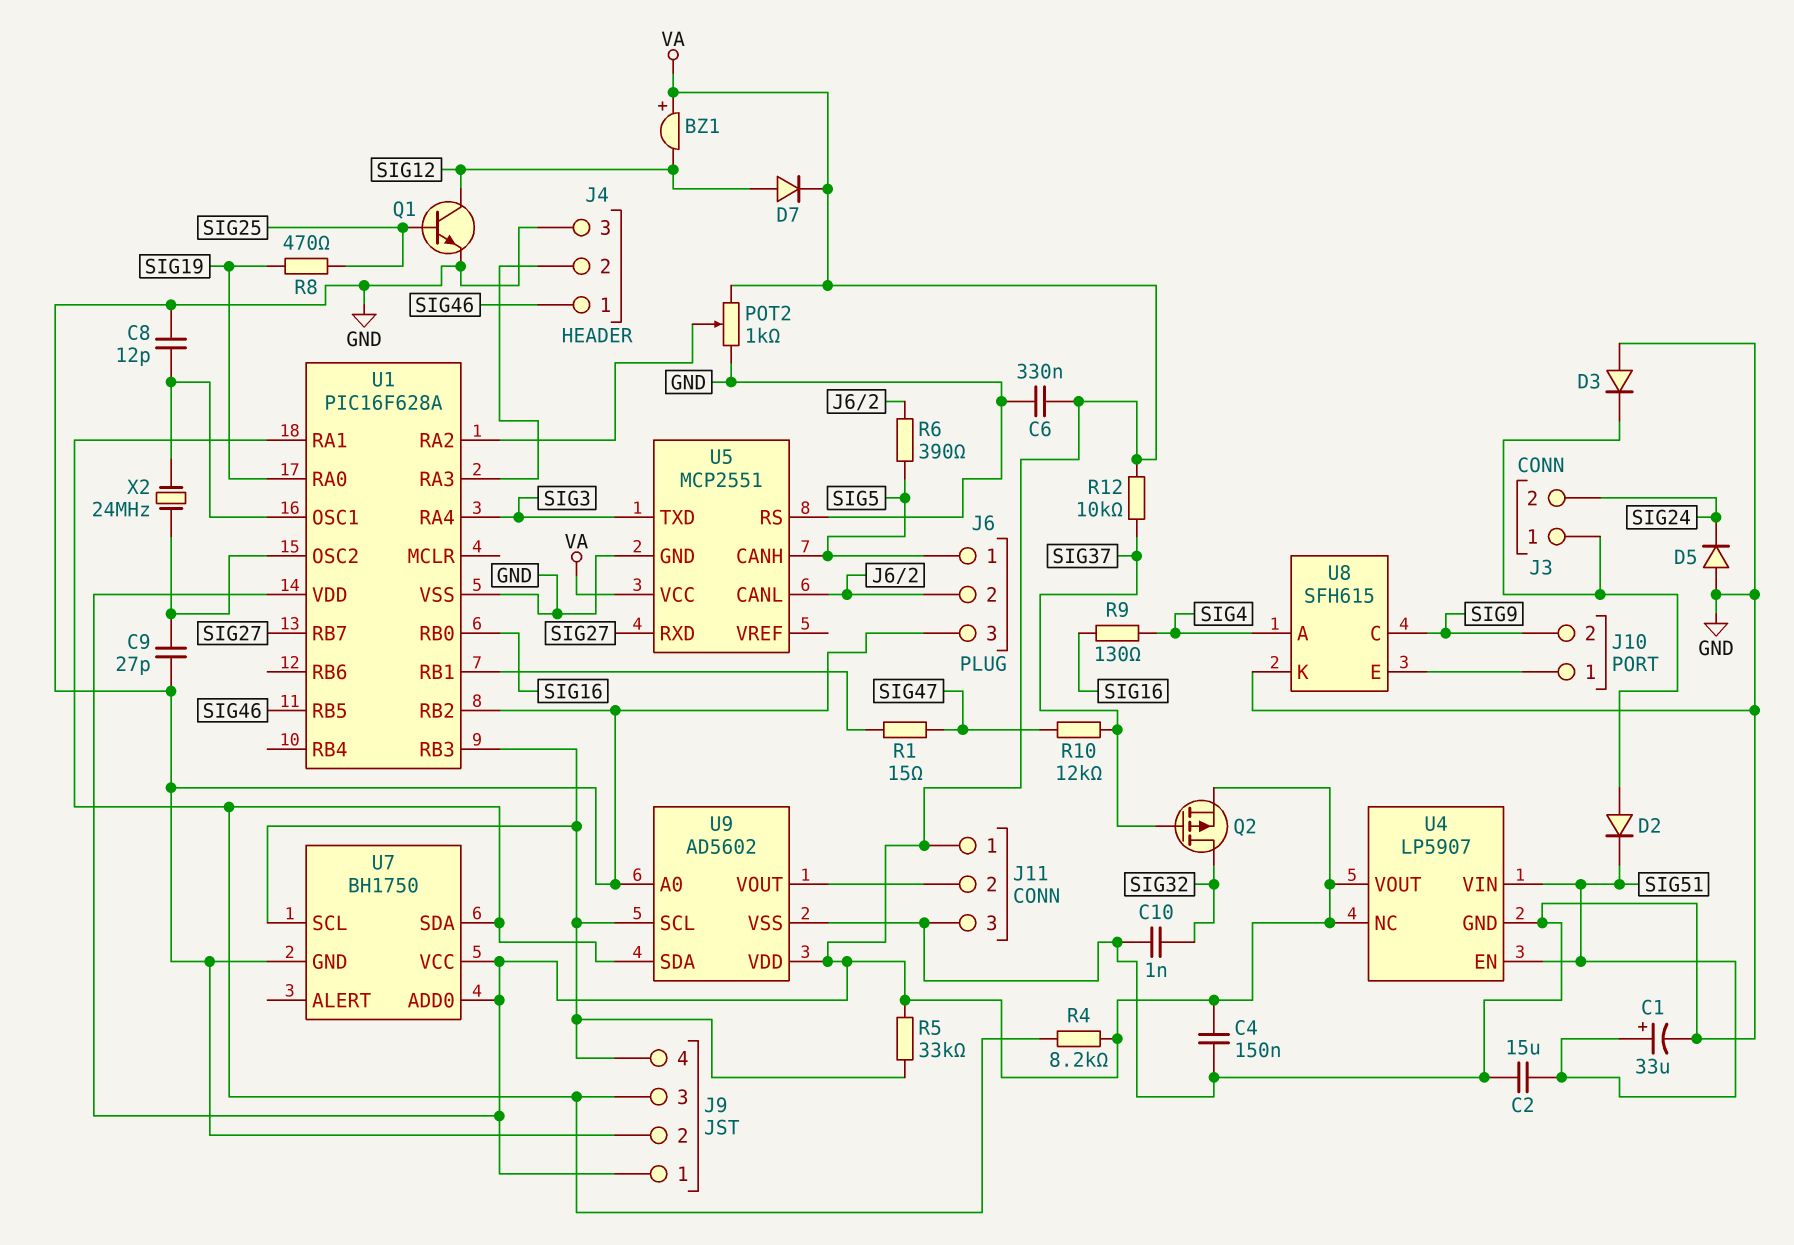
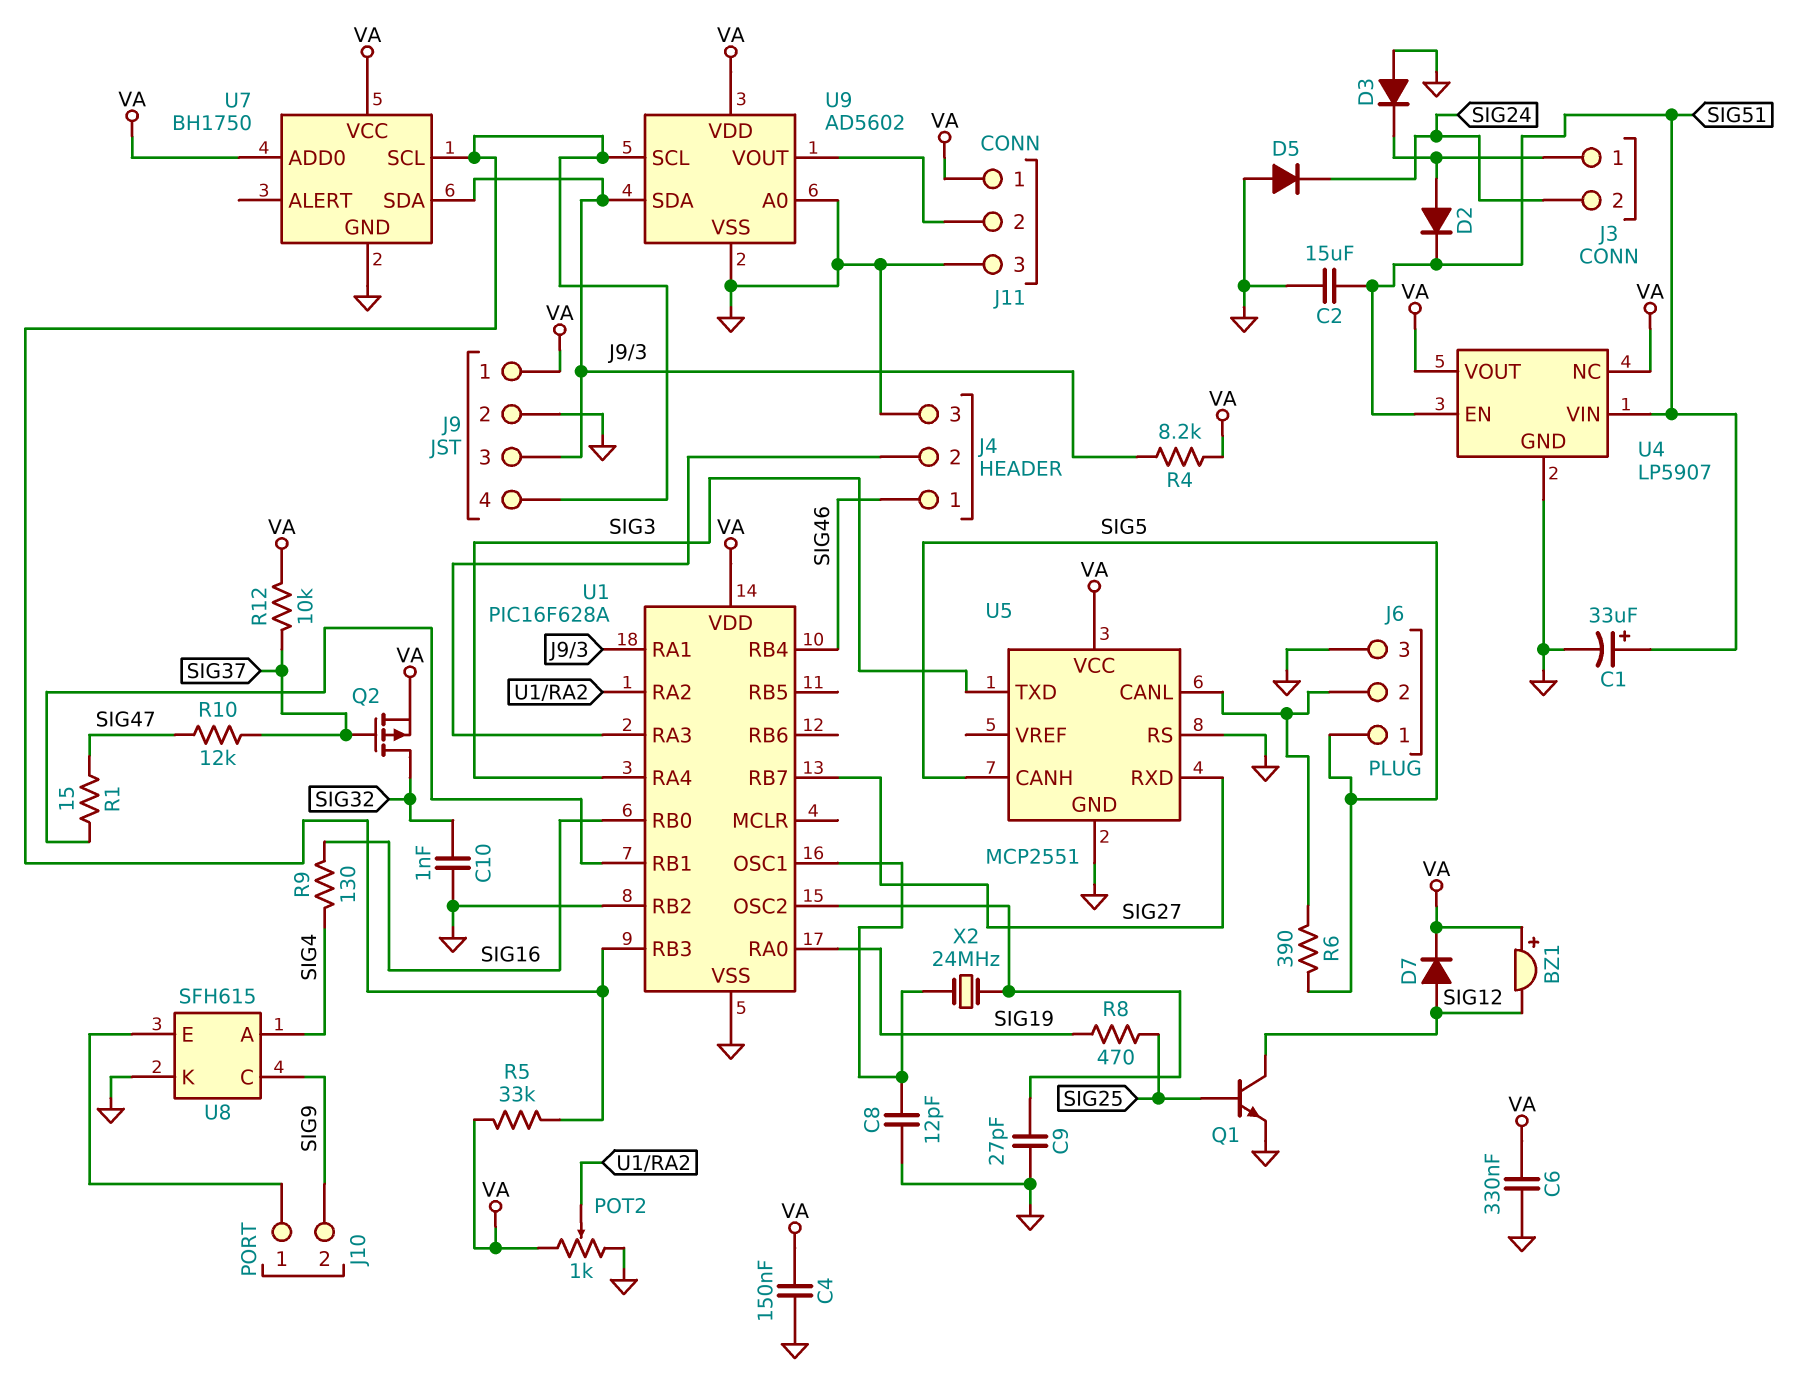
U1 pin RB4: none -> SIG46
U1 pin RB5: SIG46 -> none

